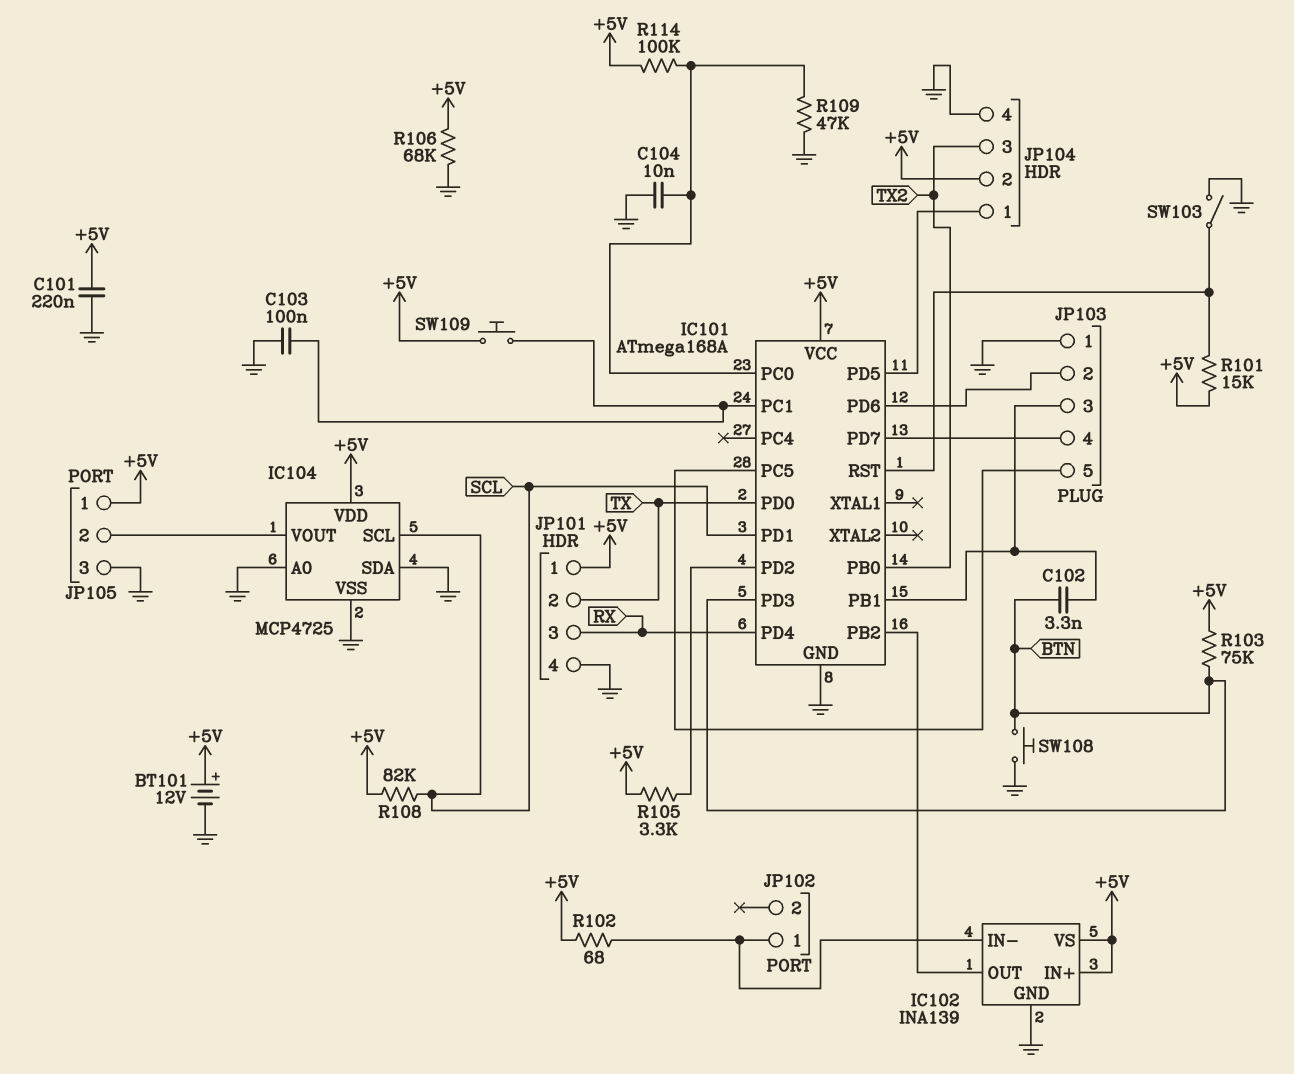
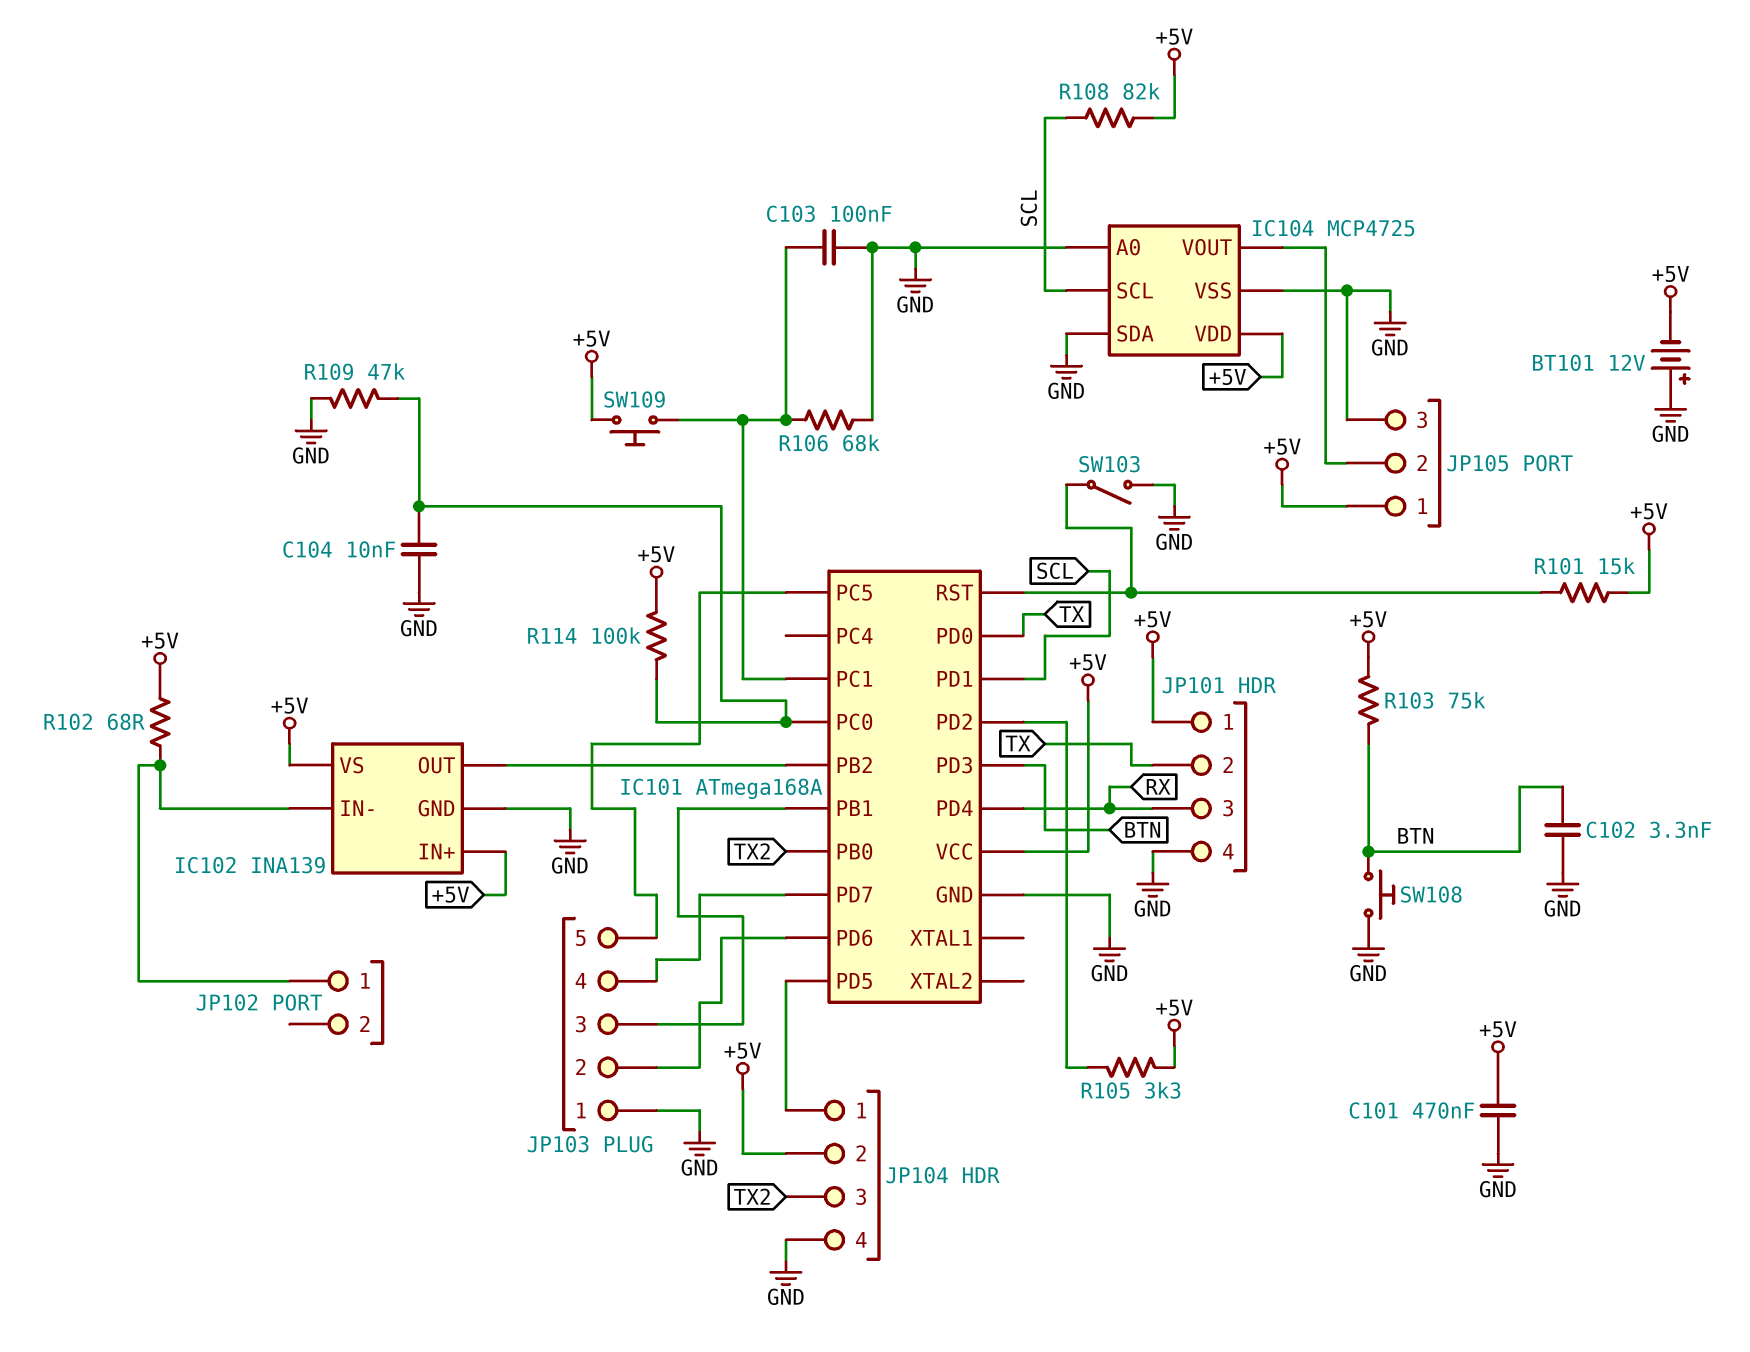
BT101: 12V (plus +5V, minus GND) -> 12V (plus GND, minus +5V)
C101: 220nF (+5V, GND) -> 470nF (+5V, GND)
C102: 3.3nF (BTN, IC101/PB1) -> 3.3nF (BTN, GND)
R106: 68k (+5V, GND) -> 68k (GND, IC101/PC1)

